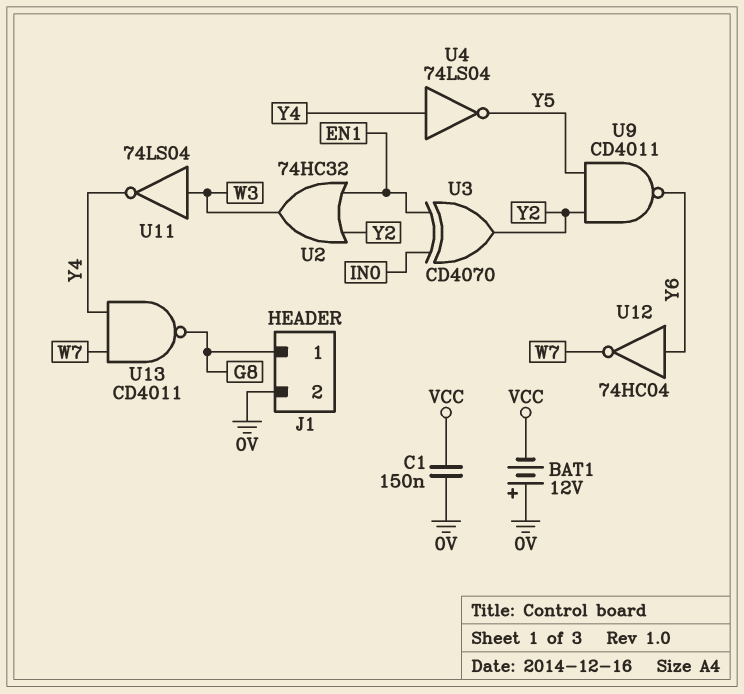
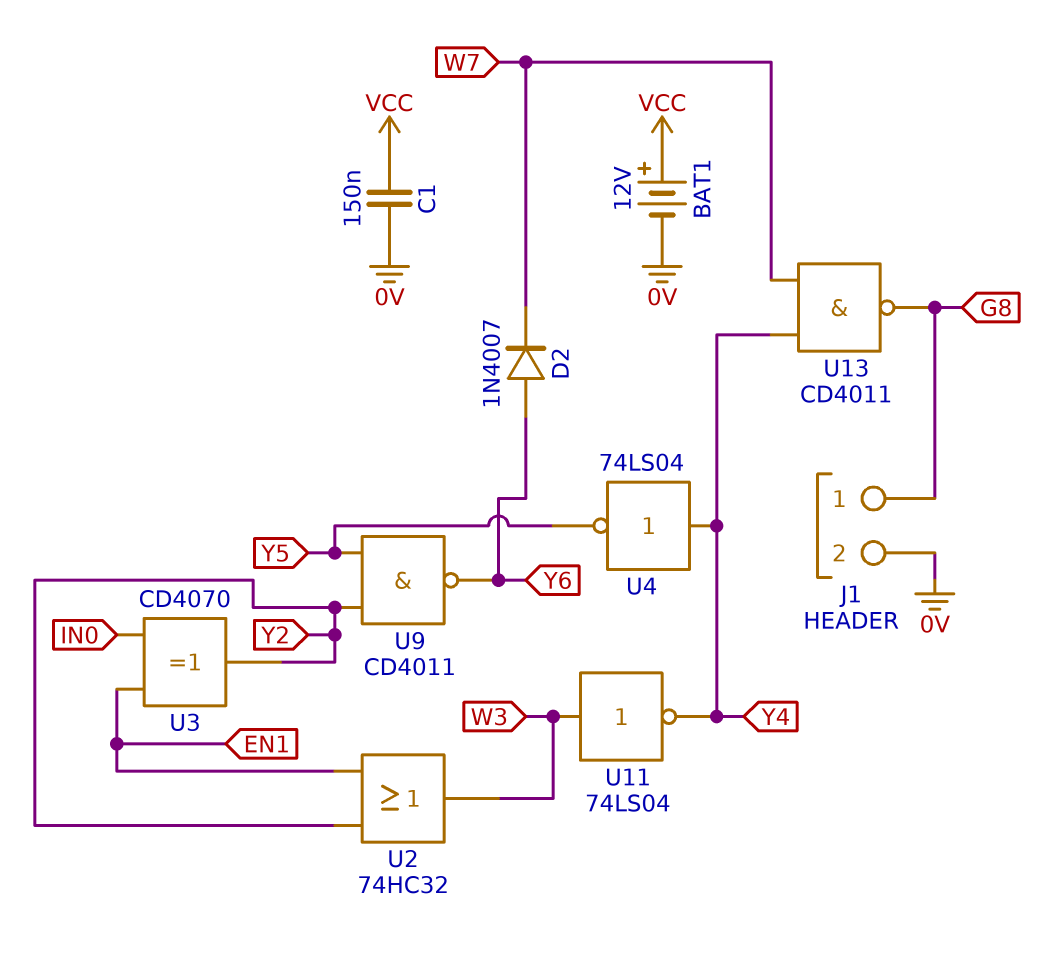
BAT1: 12V (plus 0V, minus VCC) -> 12V (plus VCC, minus 0V)
D2: none -> diode 1N4007 (A Y6, K W7)
U12: NOT 74HC04 (in Y6, out W7) -> none

